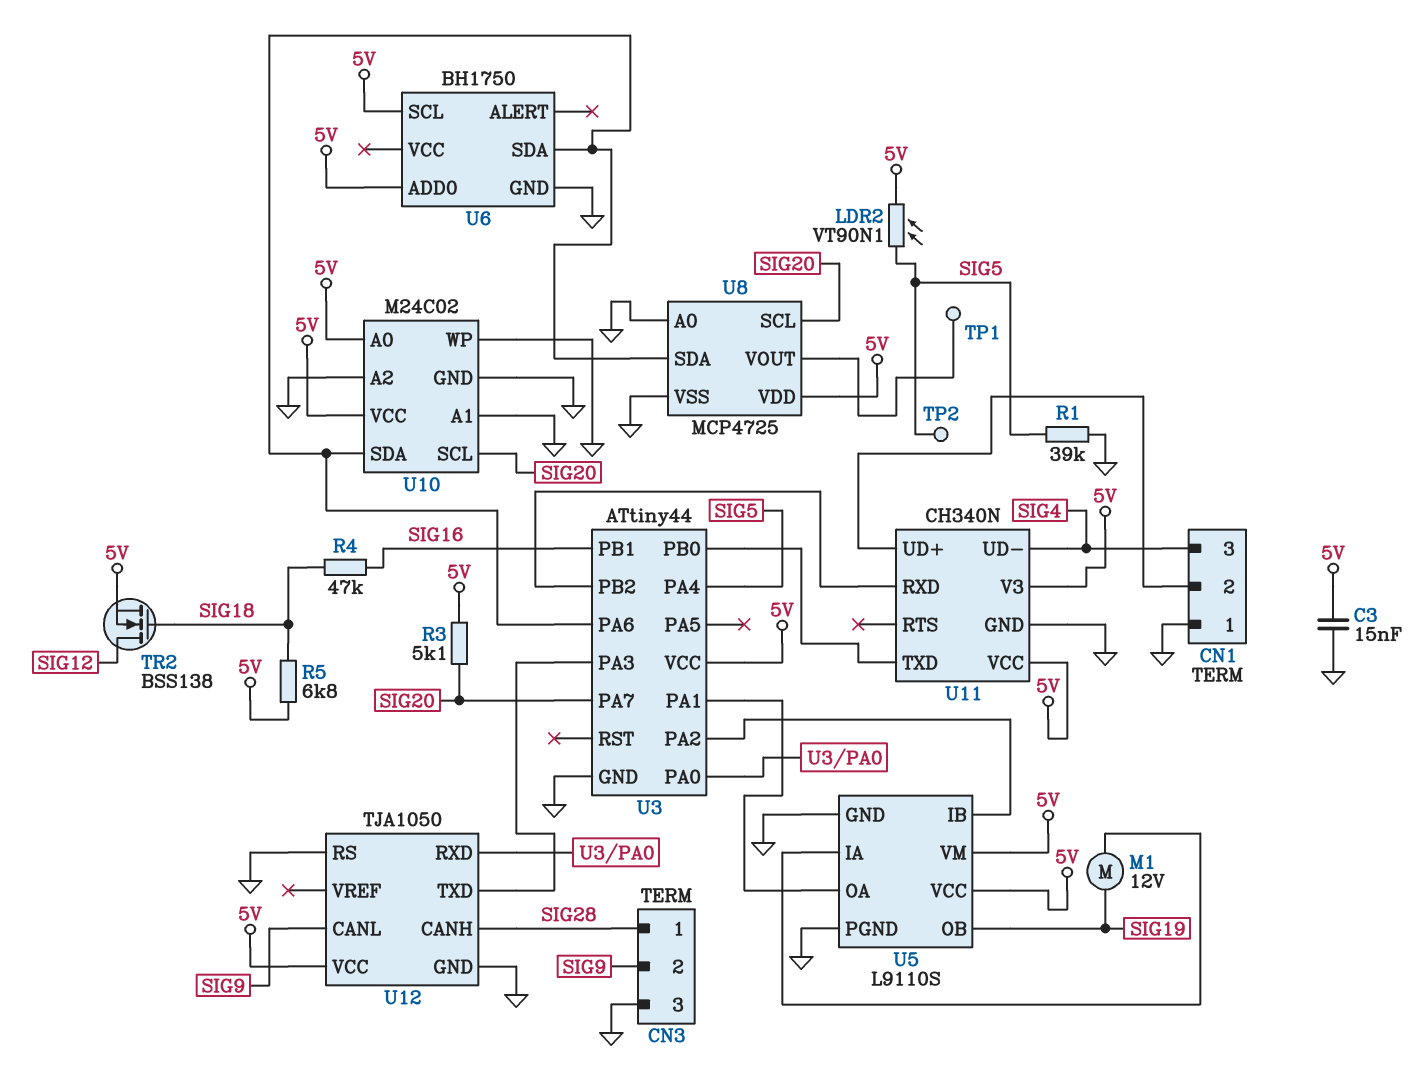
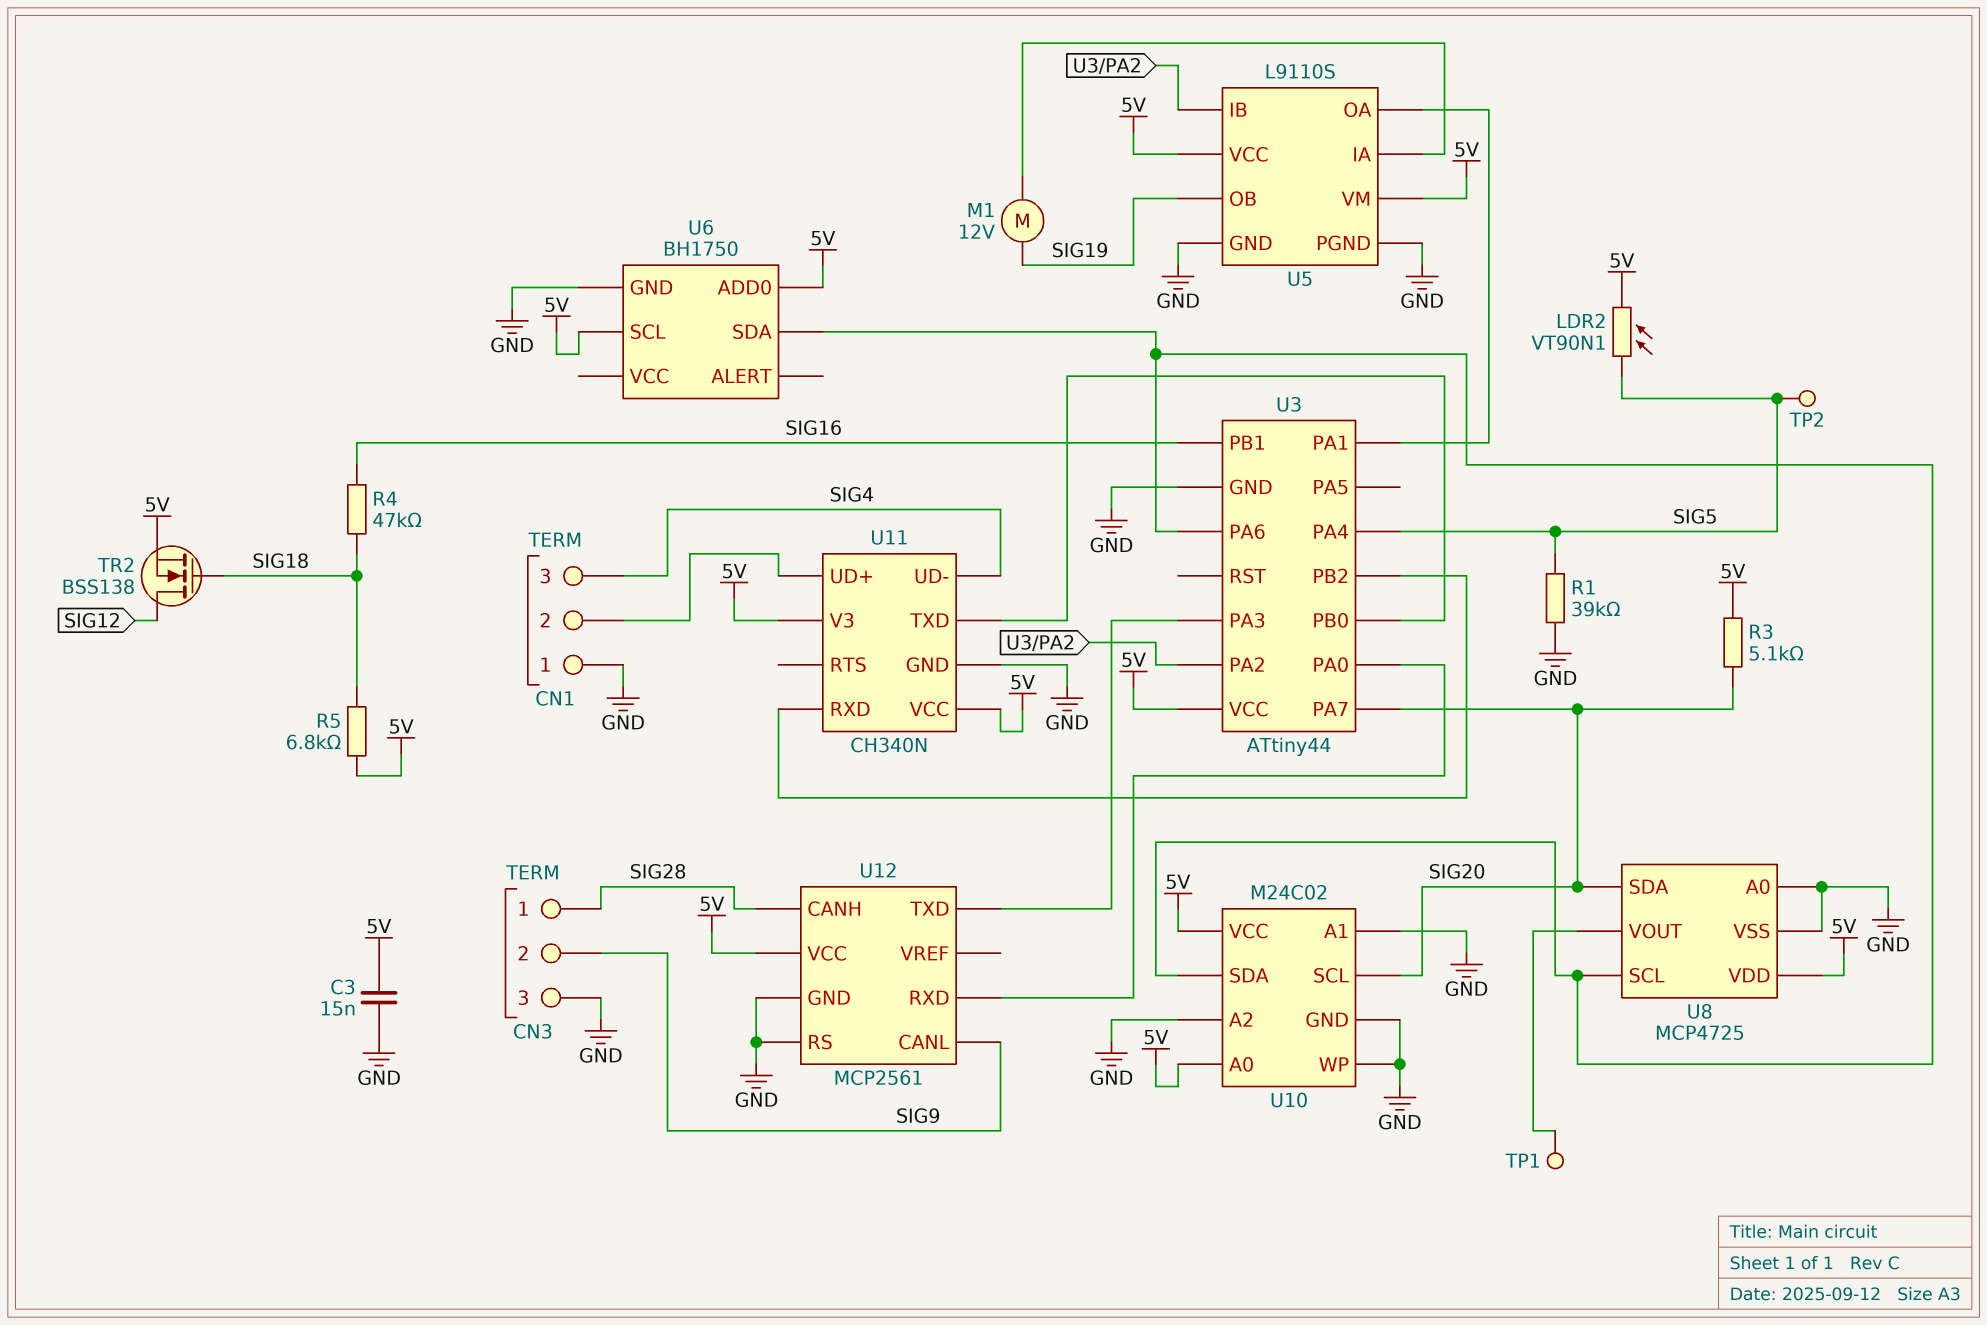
U8 pin SCL: SIG20 -> U3/PA6
U8 pin SDA: U3/PA6 -> SIG20
U12: TJA1050 -> MCP2561

